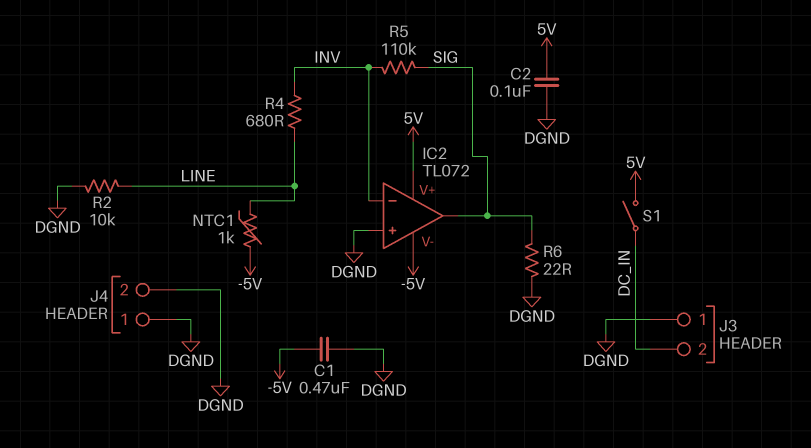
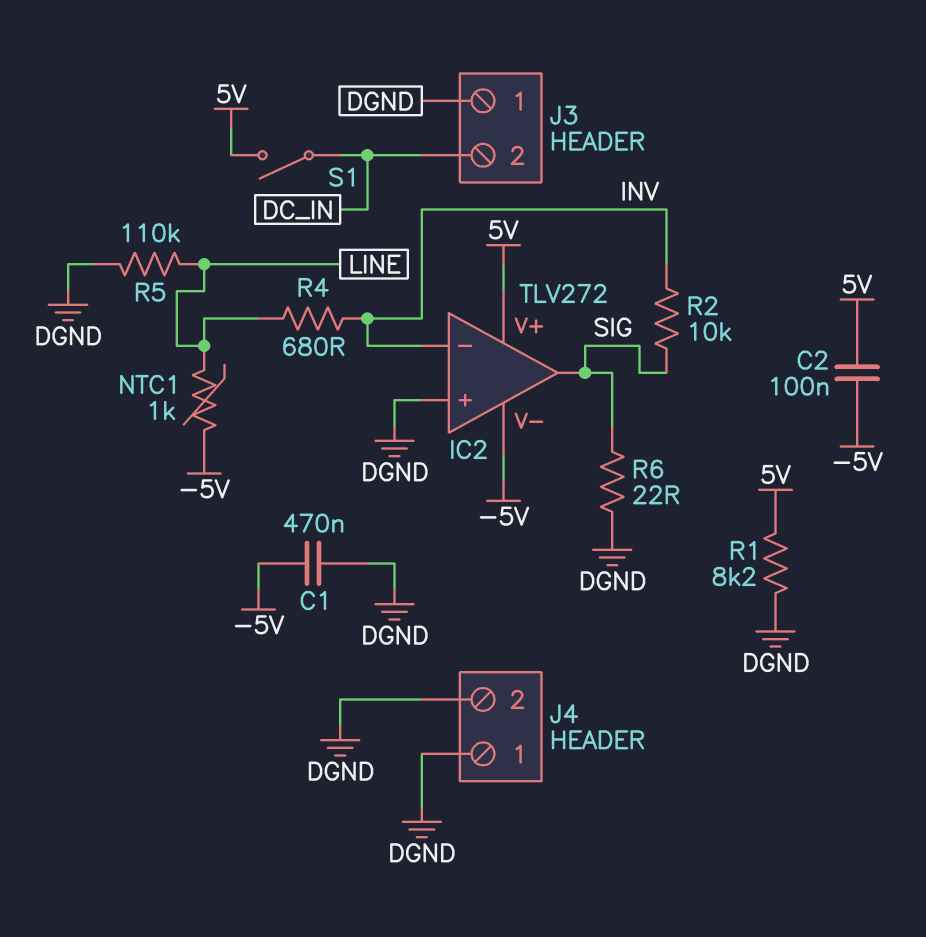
C2: 100nF (5V, DGND) -> 100nF (-5V, 5V)
IC2: TL072 -> TLV272
R1: none -> 8.2k (5V, DGND)
R2: 10k (DGND, LINE) -> 10k (INV, SIG)
R5: 110k (INV, SIG) -> 110k (DGND, LINE)

